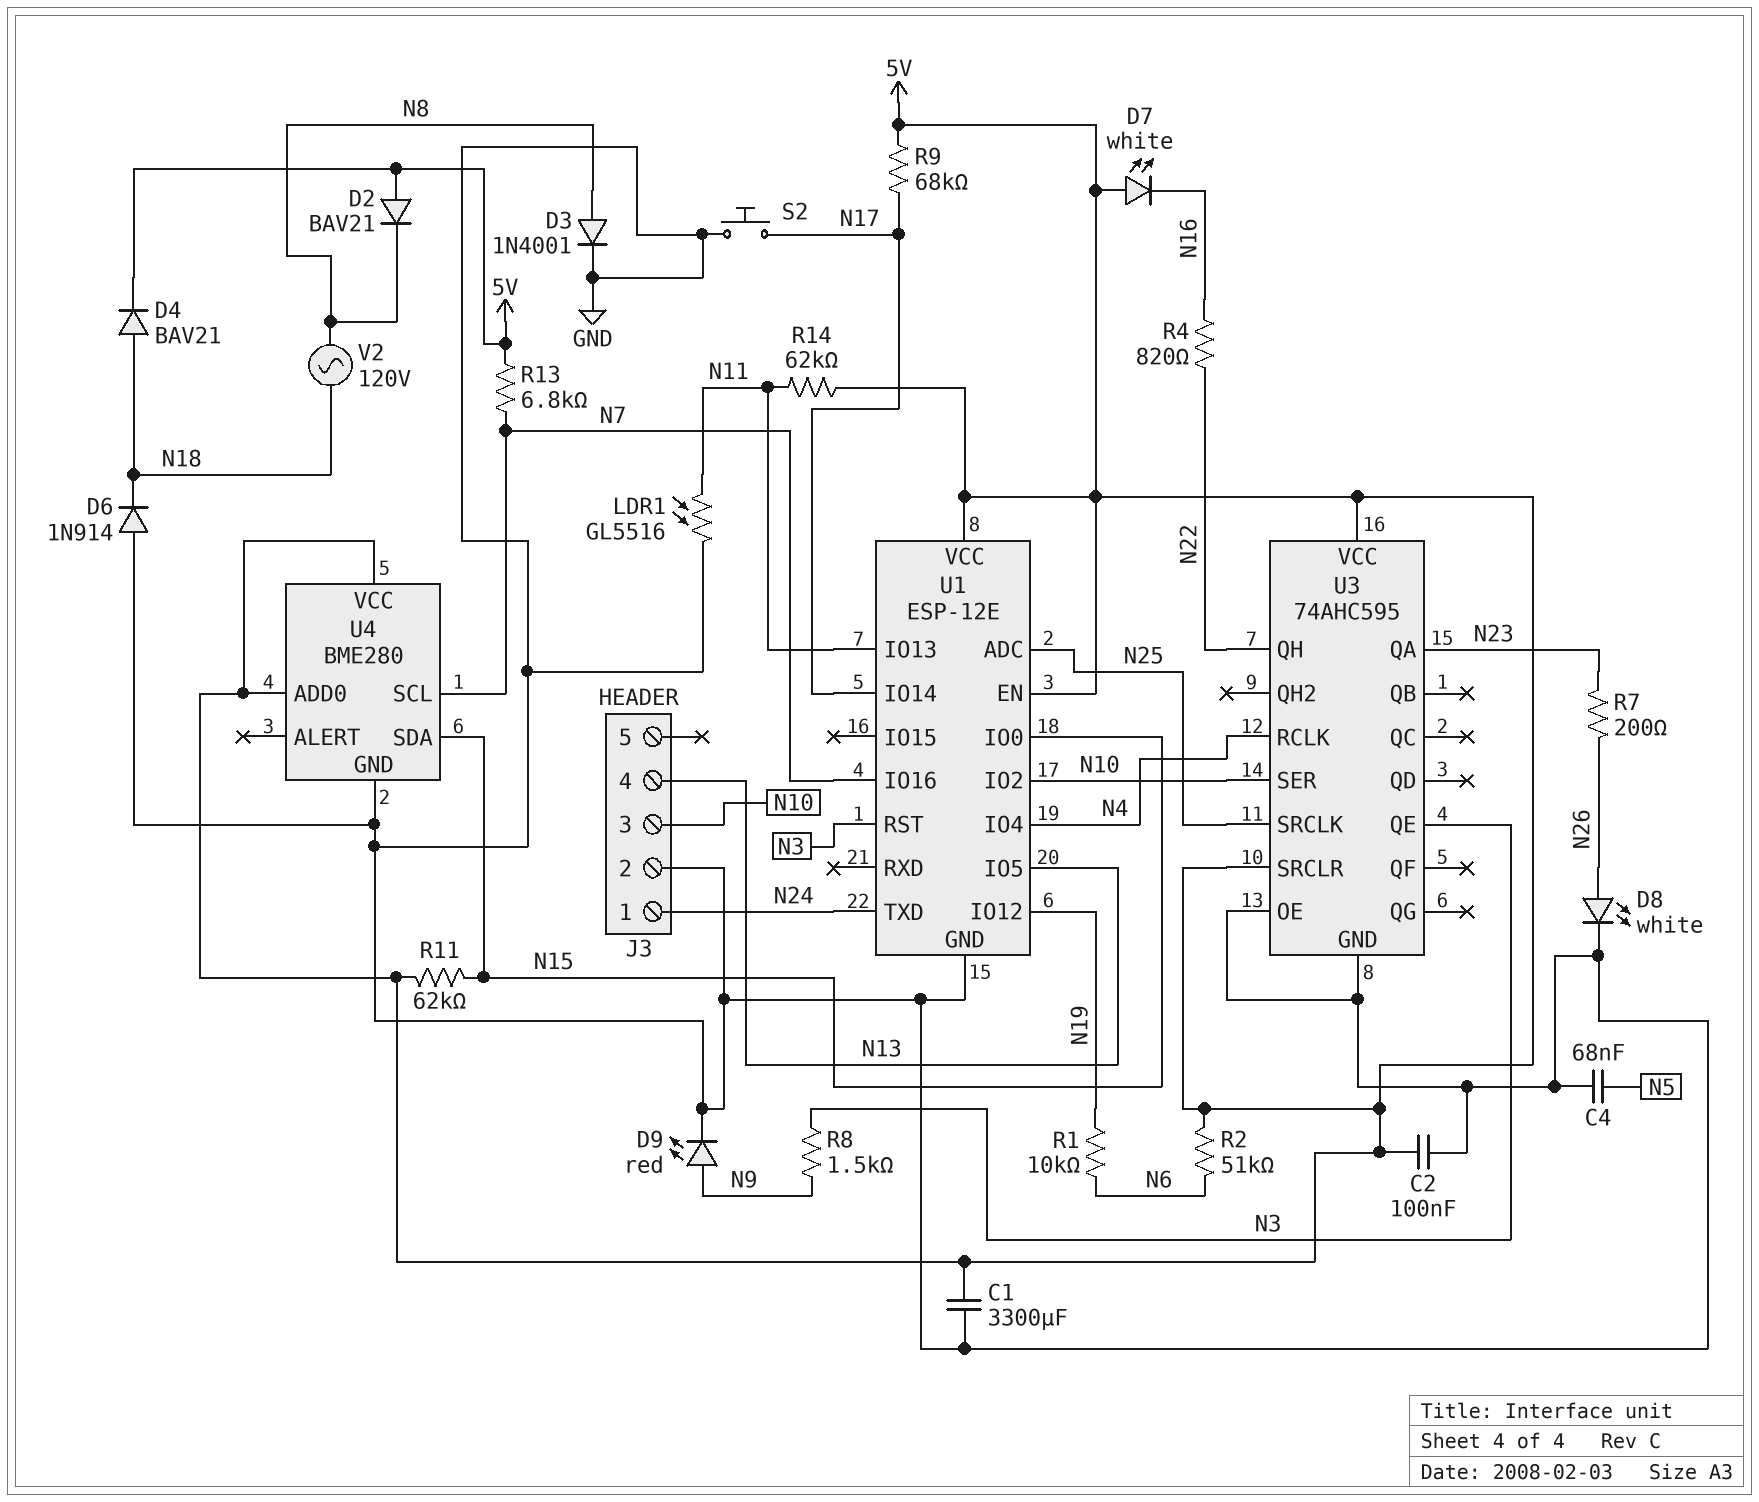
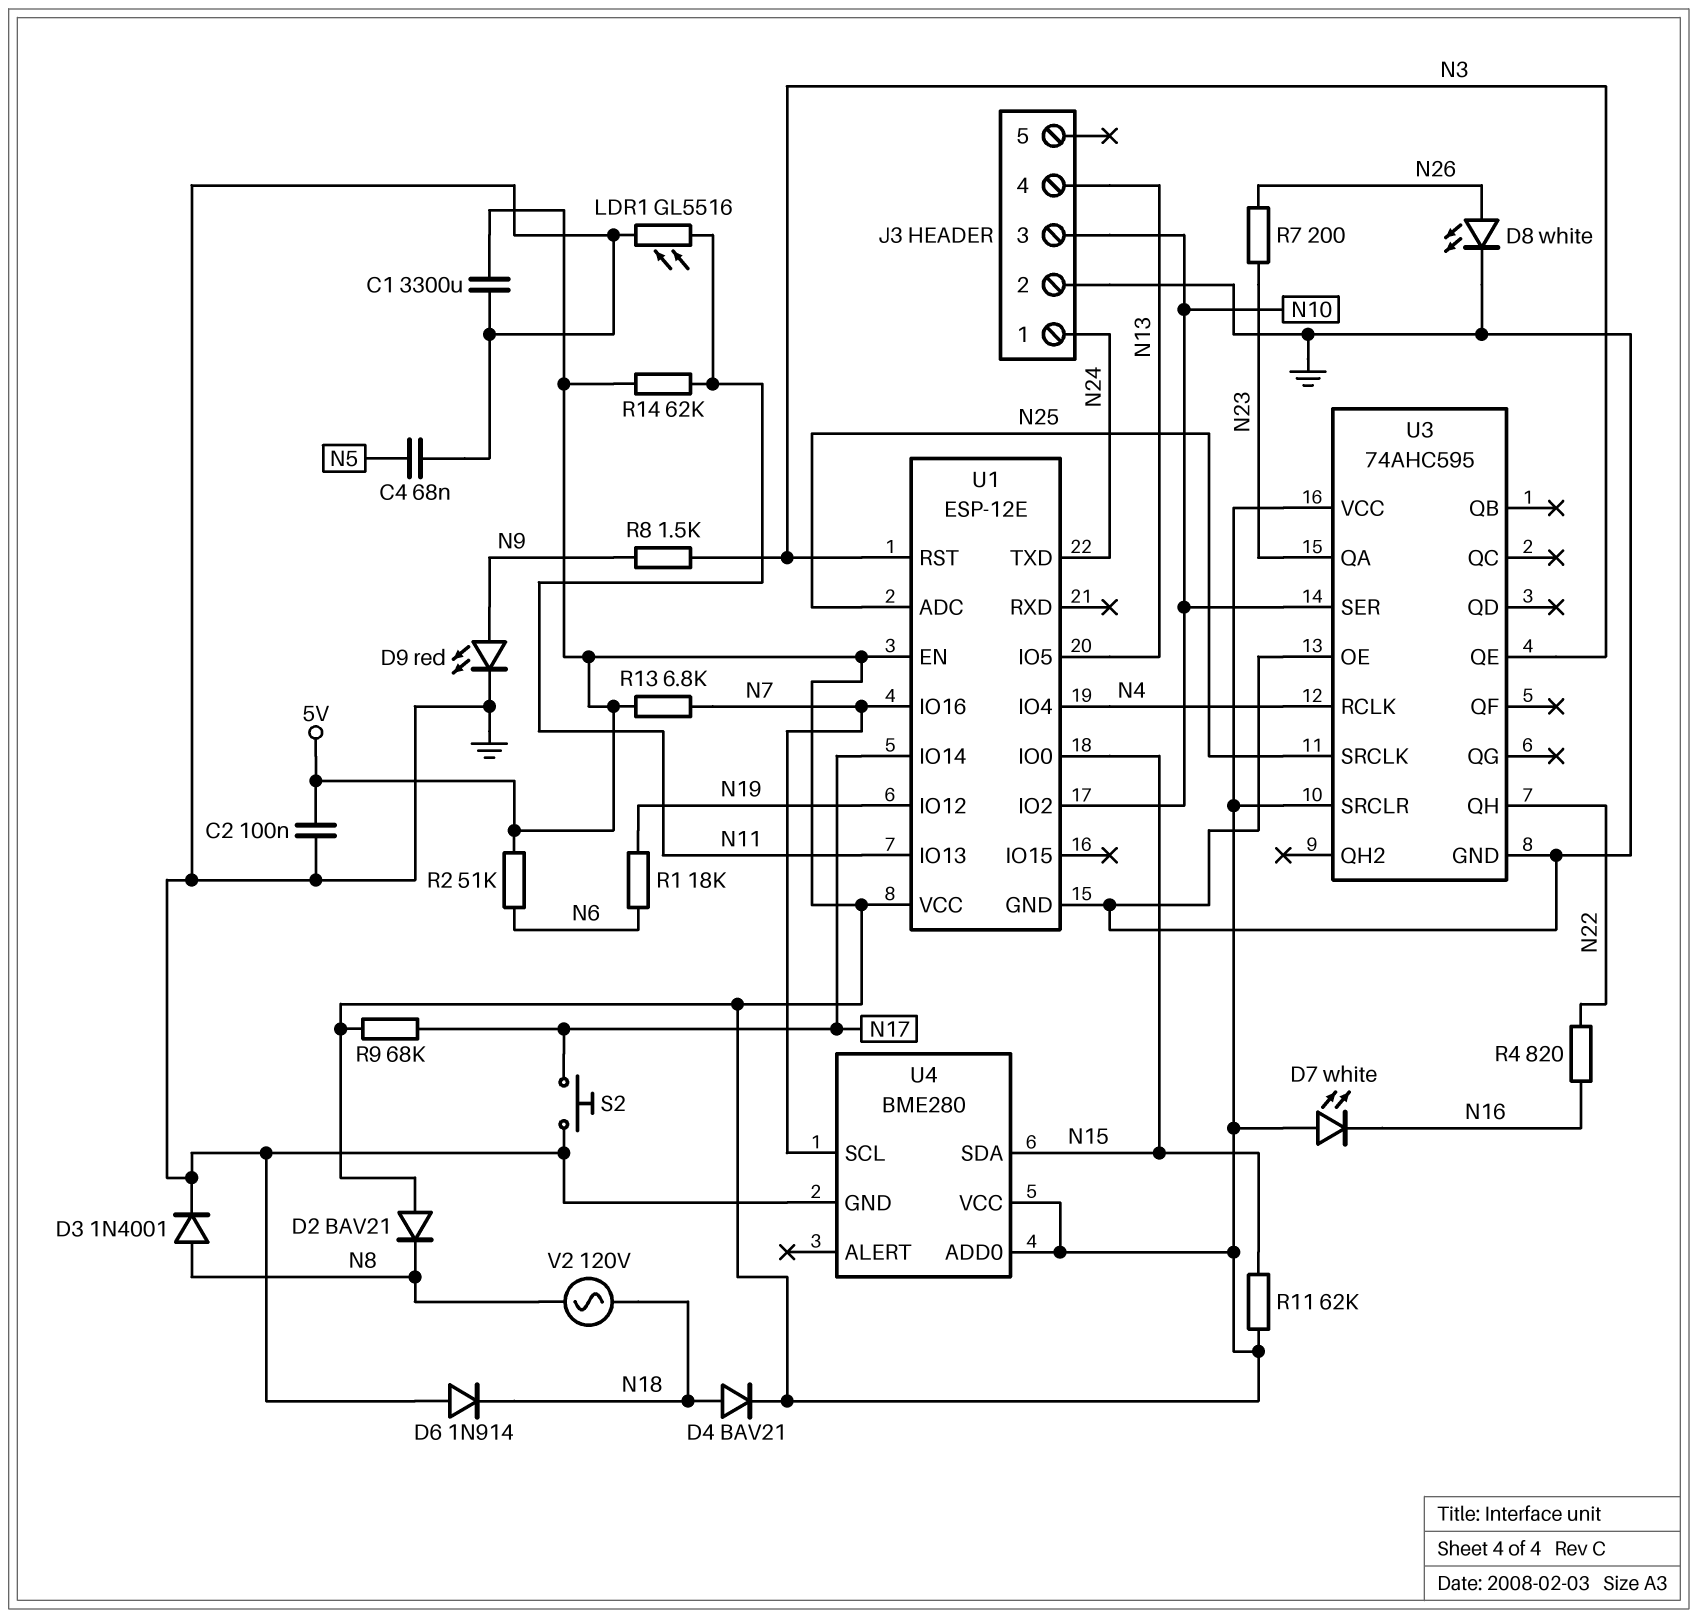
R1: 10k (N6, N19) -> 18k (N6, N19)

